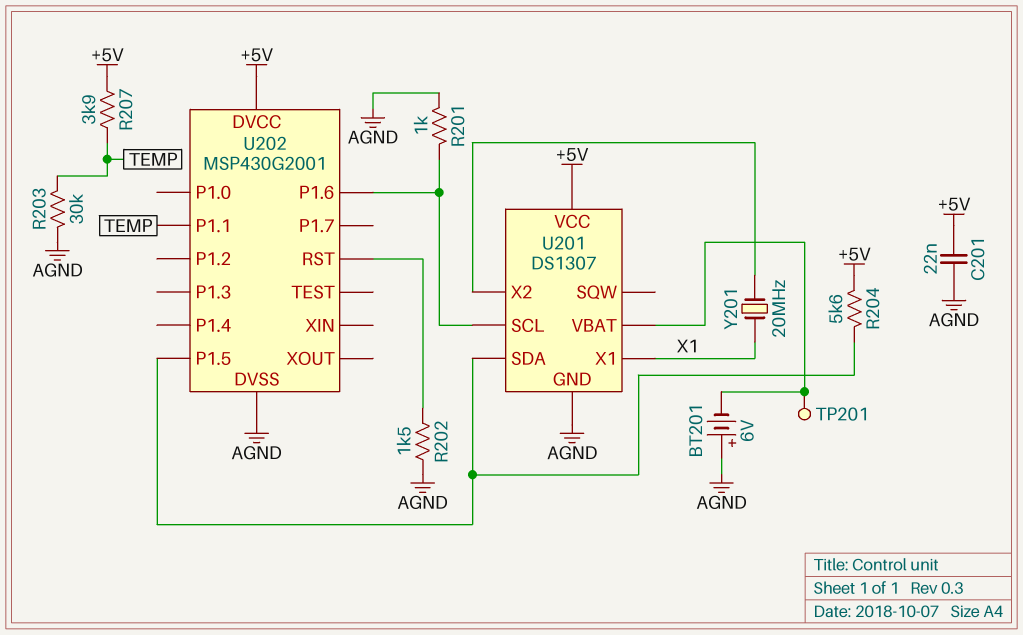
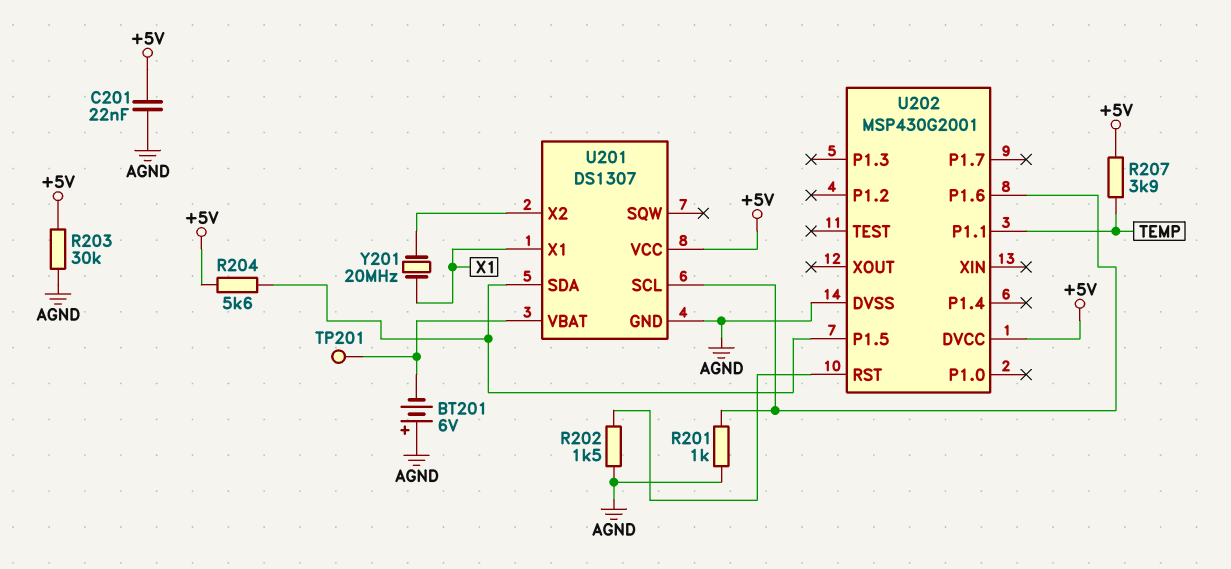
R203: 30k (AGND, TEMP) -> 30k (+5V, AGND)

